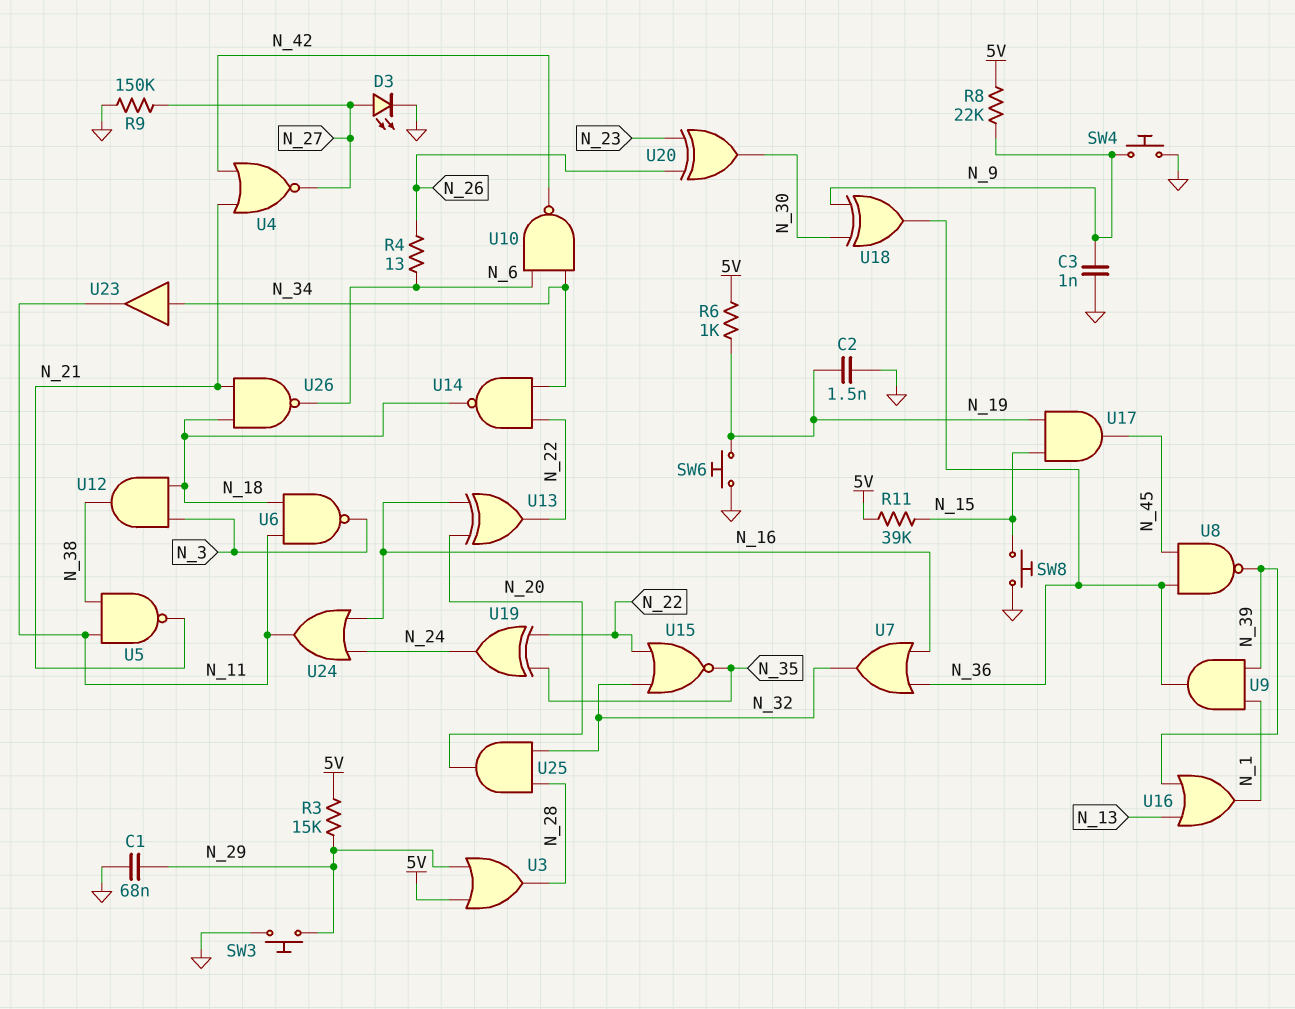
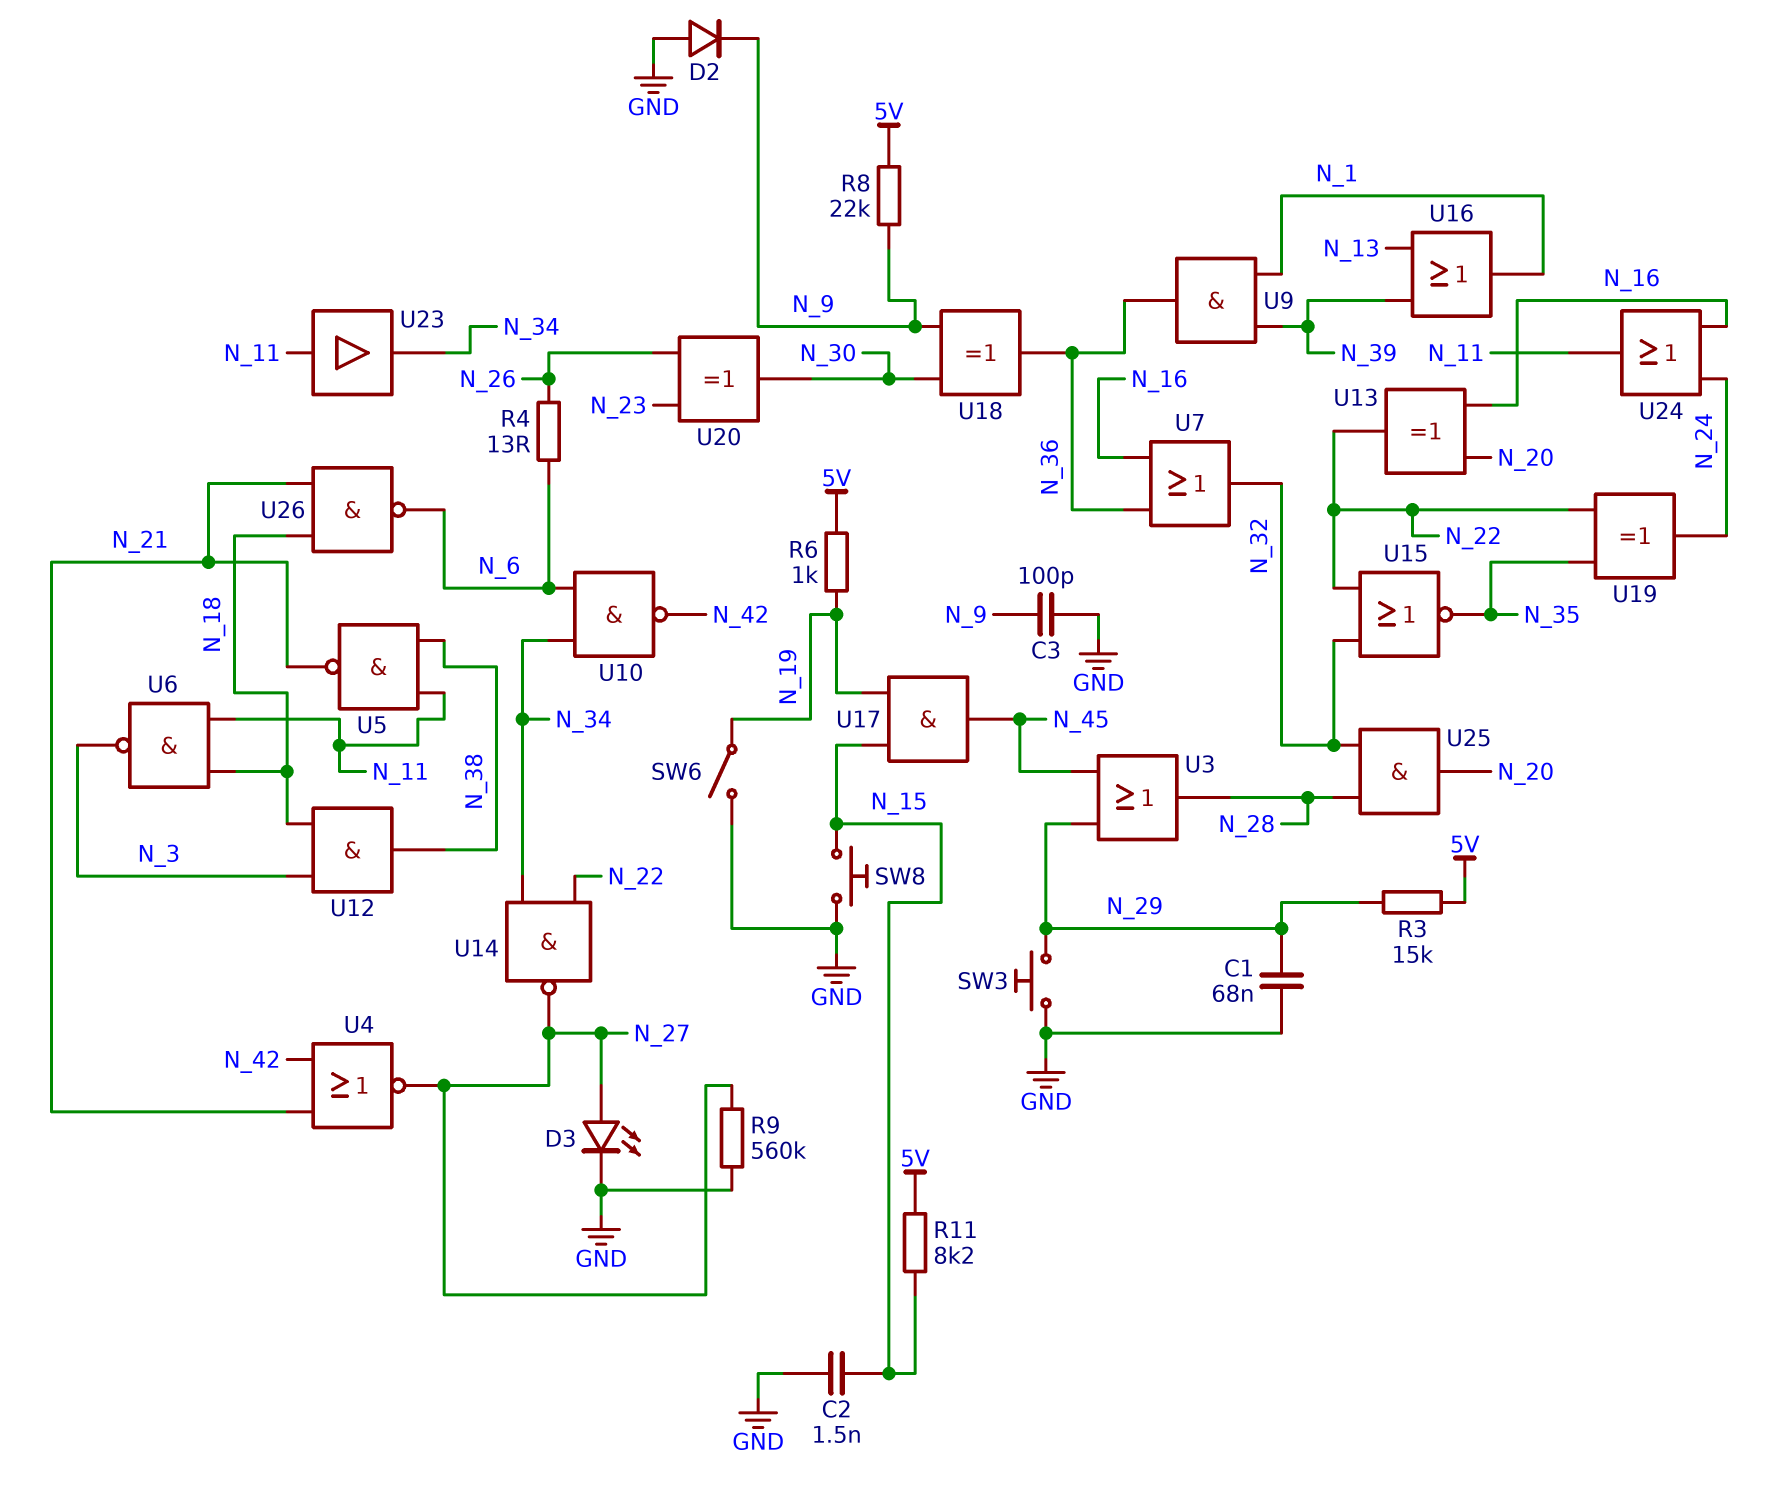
C2: 1.5nF (GND, N_19) -> 1.5nF (GND, N_15)
C3: 1nF (GND, N_9) -> 100pF (GND, N_9)
D2: none -> diode (A GND, K N_9)
R9: 150k (GND, N_27) -> 560k (GND, N_27)
R11: 39k (5V, N_15) -> 8.2k (5V, N_15)
SW4: button (GND, N_9) -> none
SW6: button (GND, N_19) -> switch (GND, N_19)
U3: OR (in 5V, in N_29, out N_28) -> OR (in N_29, in N_45, out N_28)
U8: NAND (in N_36, in N_45, out N_39) -> none
U14: NAND (in N_22, in N_34, out N_18) -> NAND (in N_22, in N_34, out N_27)
U23: buffer (in N_34, out N_11) -> buffer (in N_11, out N_34)

